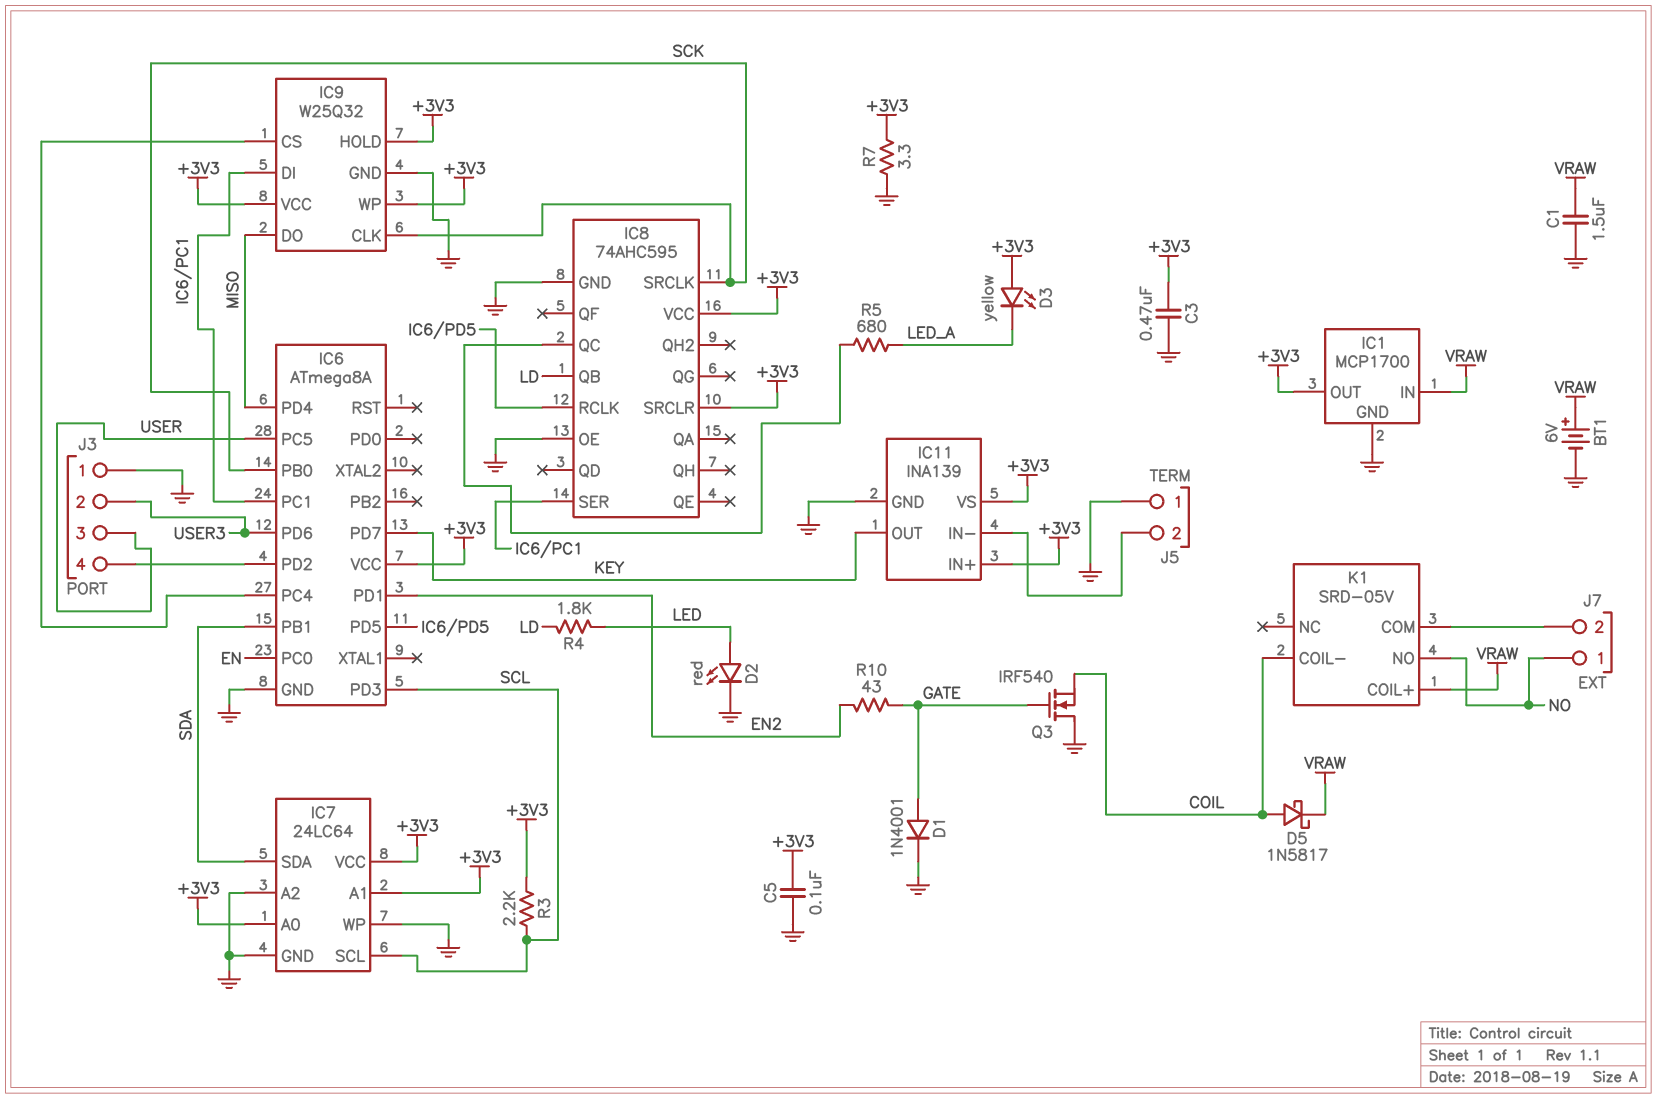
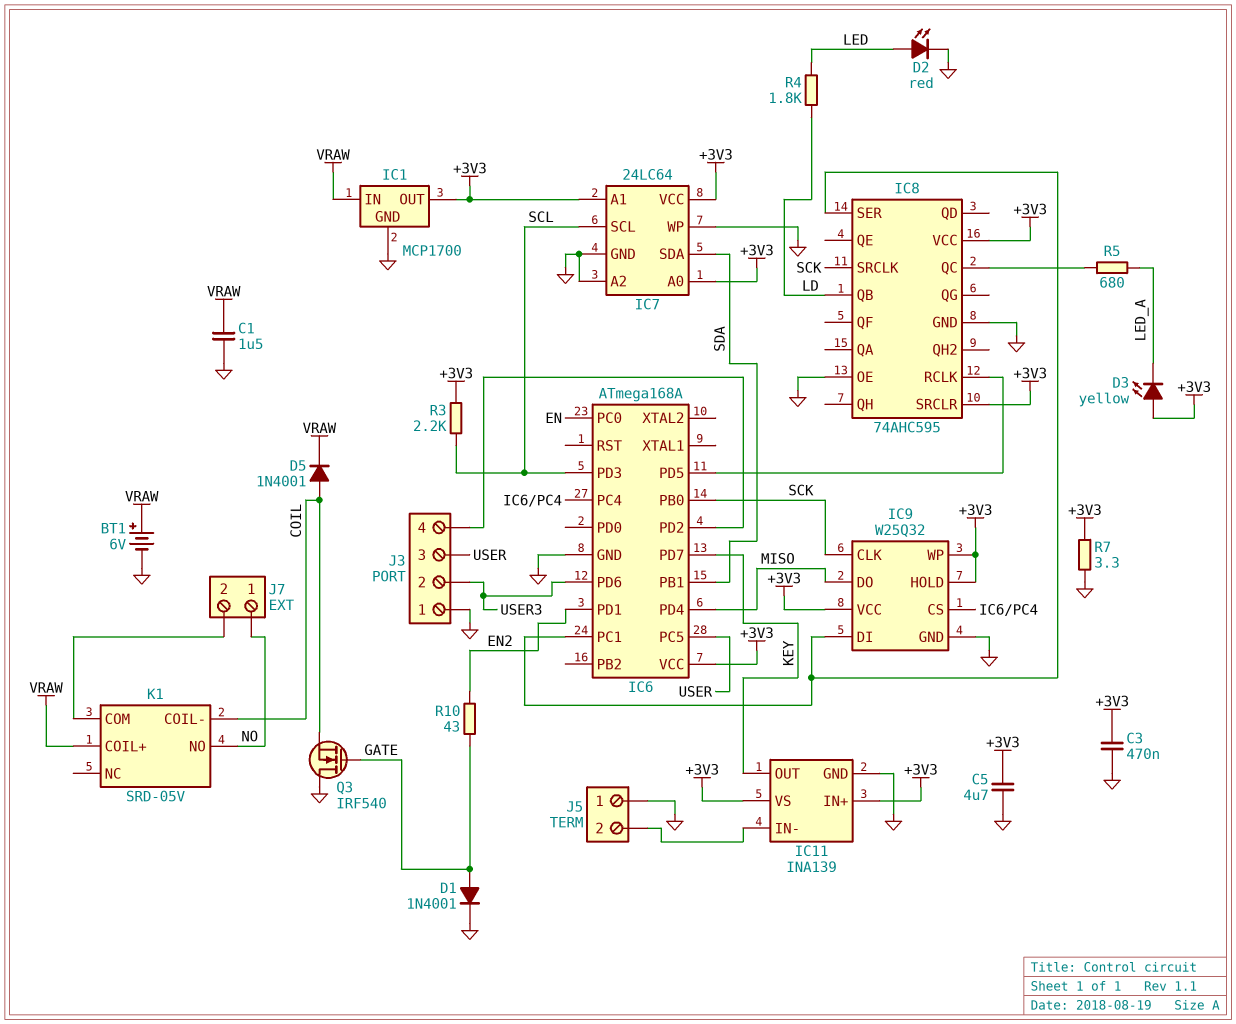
C5: 100nF (+3V3, GND) -> 4.7uF (+3V3, GND)
D5: schottky 1N5817 (A COIL, K VRAW) -> diode 1N4001 (A COIL, K VRAW)
IC6: ATmega8A -> ATmega168A

